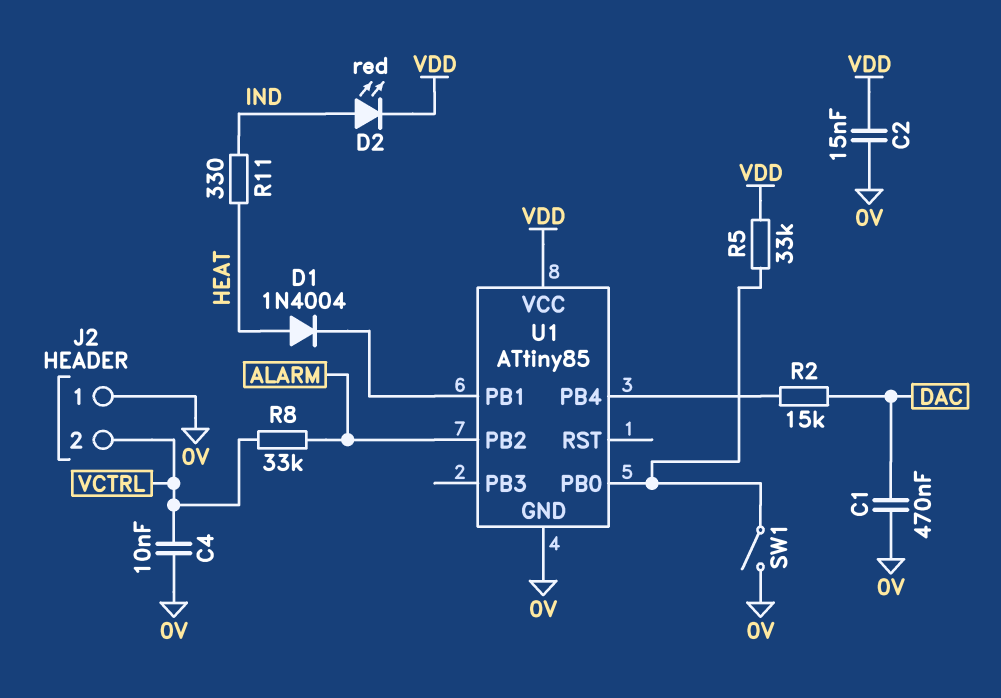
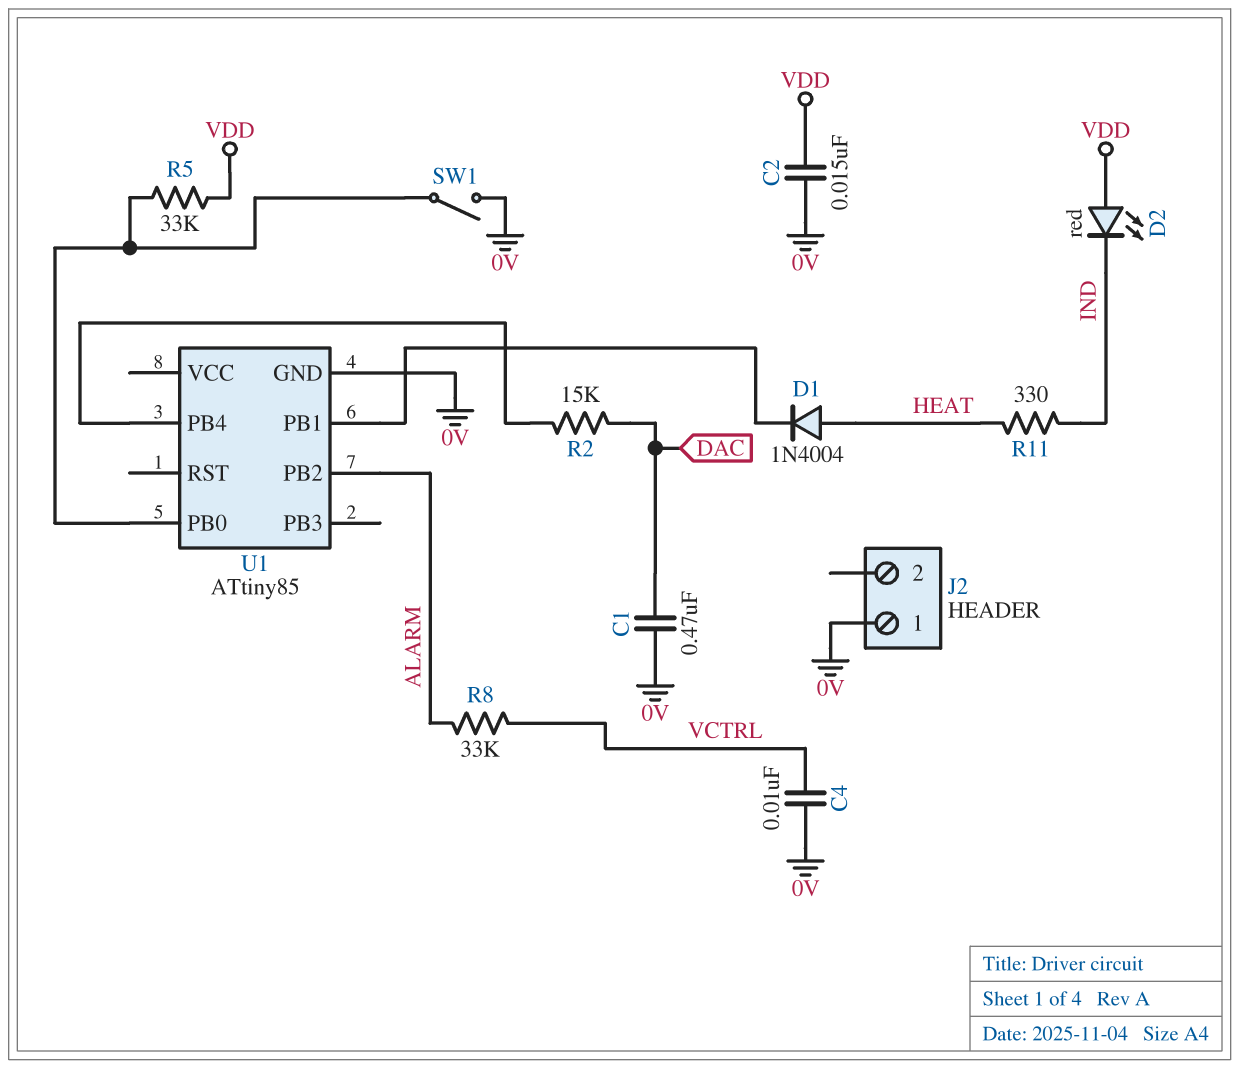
D2: LED red (A IND, K VDD) -> LED red (A VDD, K IND)
J2 pin 2: VCTRL -> none
U1 pin VCC: VDD -> none

